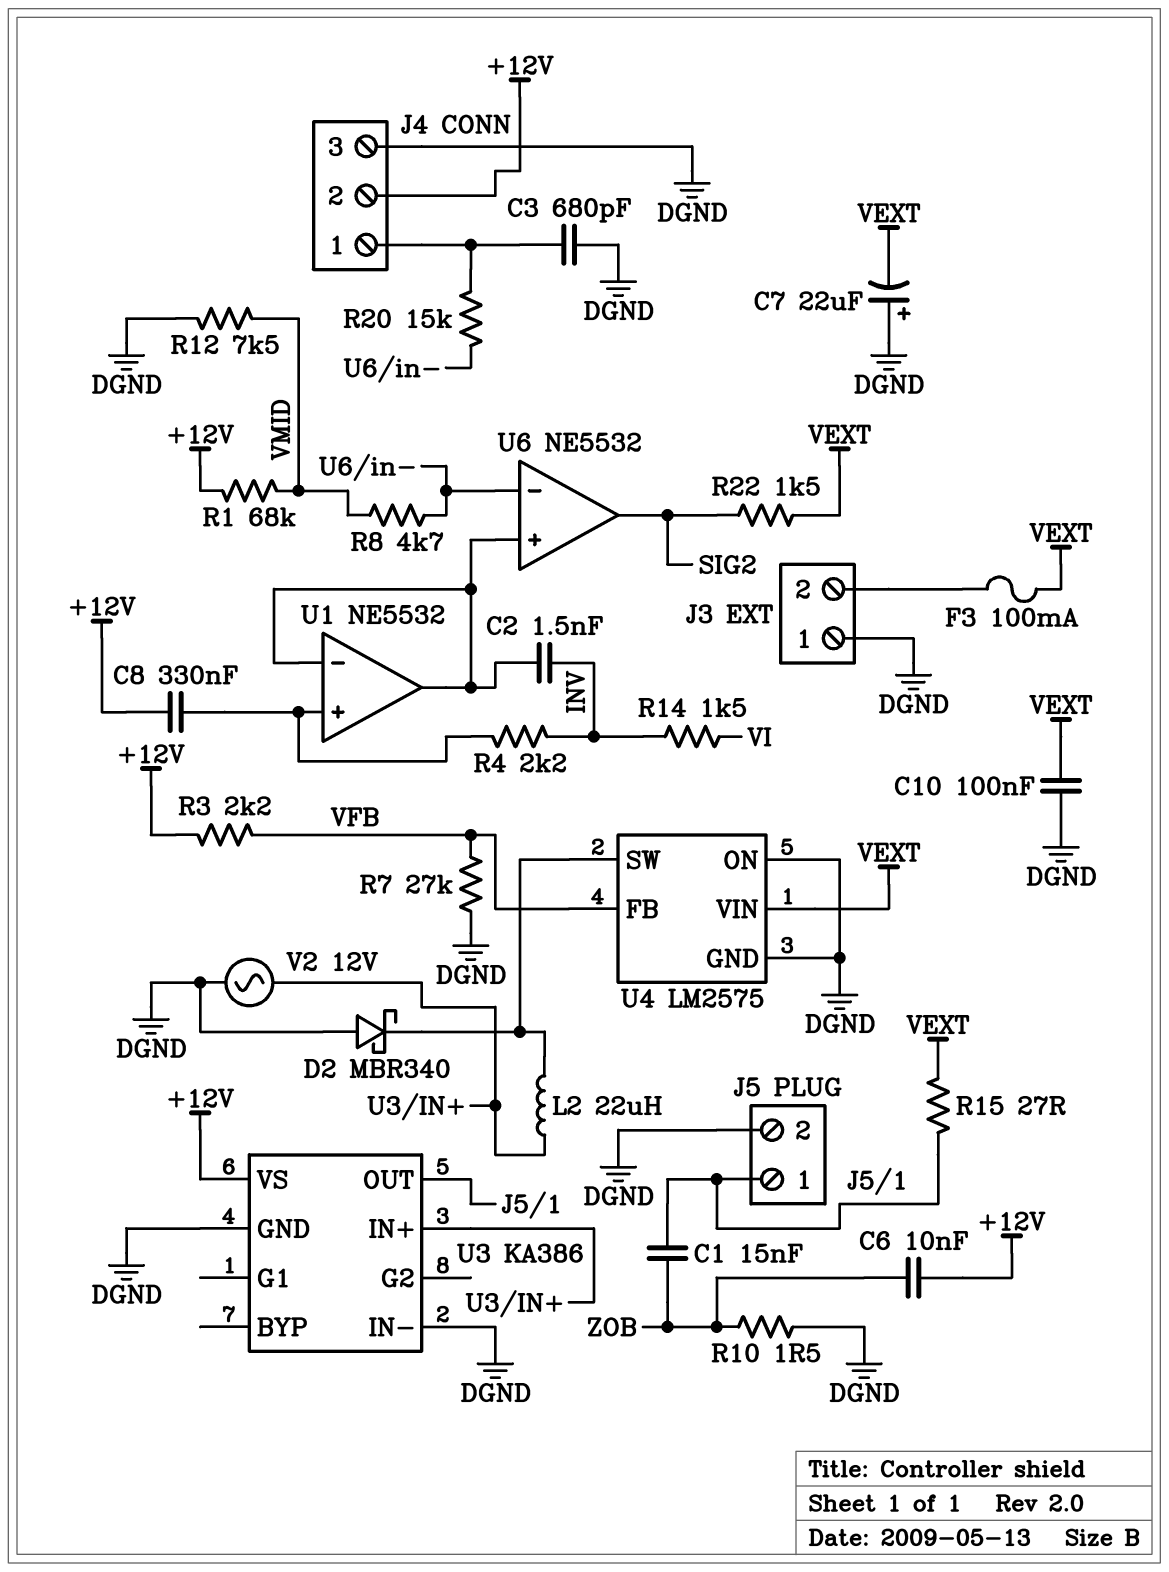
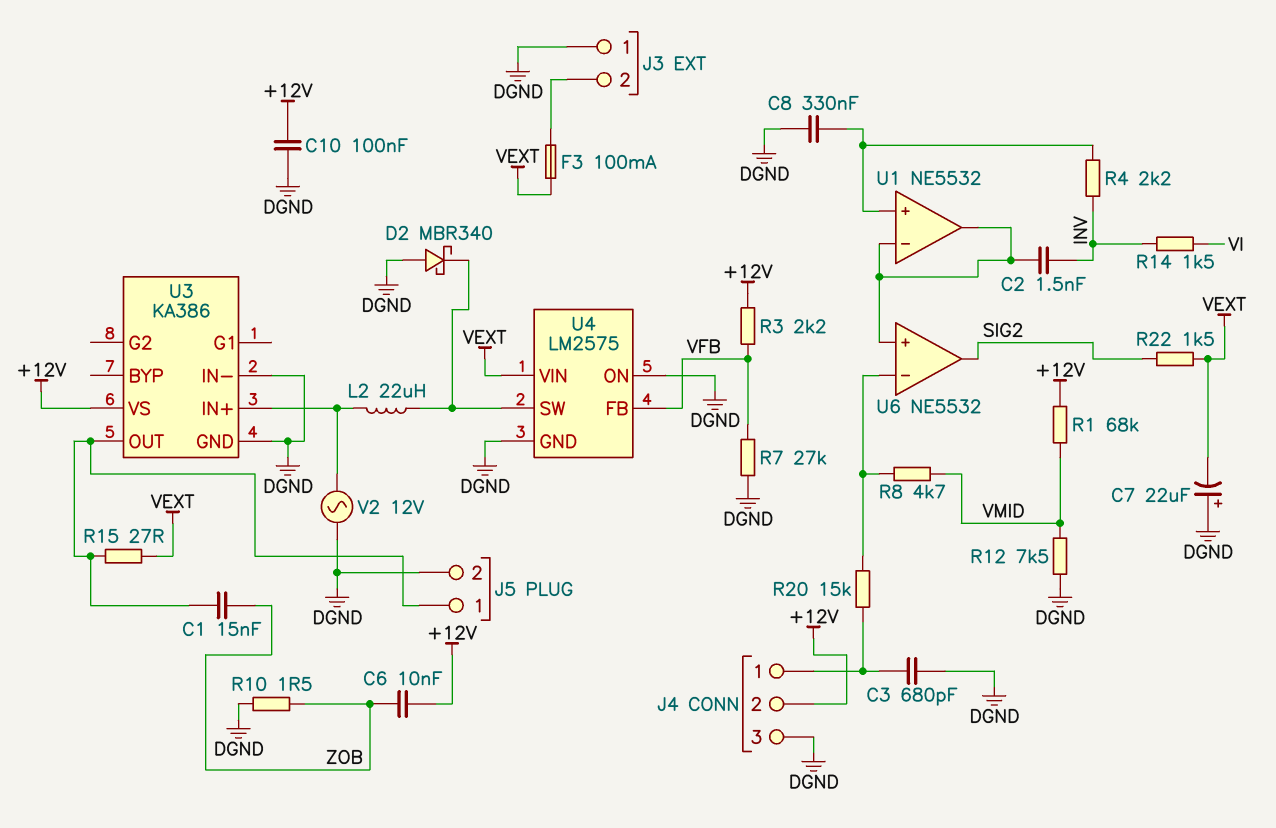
C8: 330nF (+12V, U1/in+) -> 330nF (DGND, U1/in+)
C10: 100nF (DGND, VEXT) -> 100nF (+12V, DGND)

